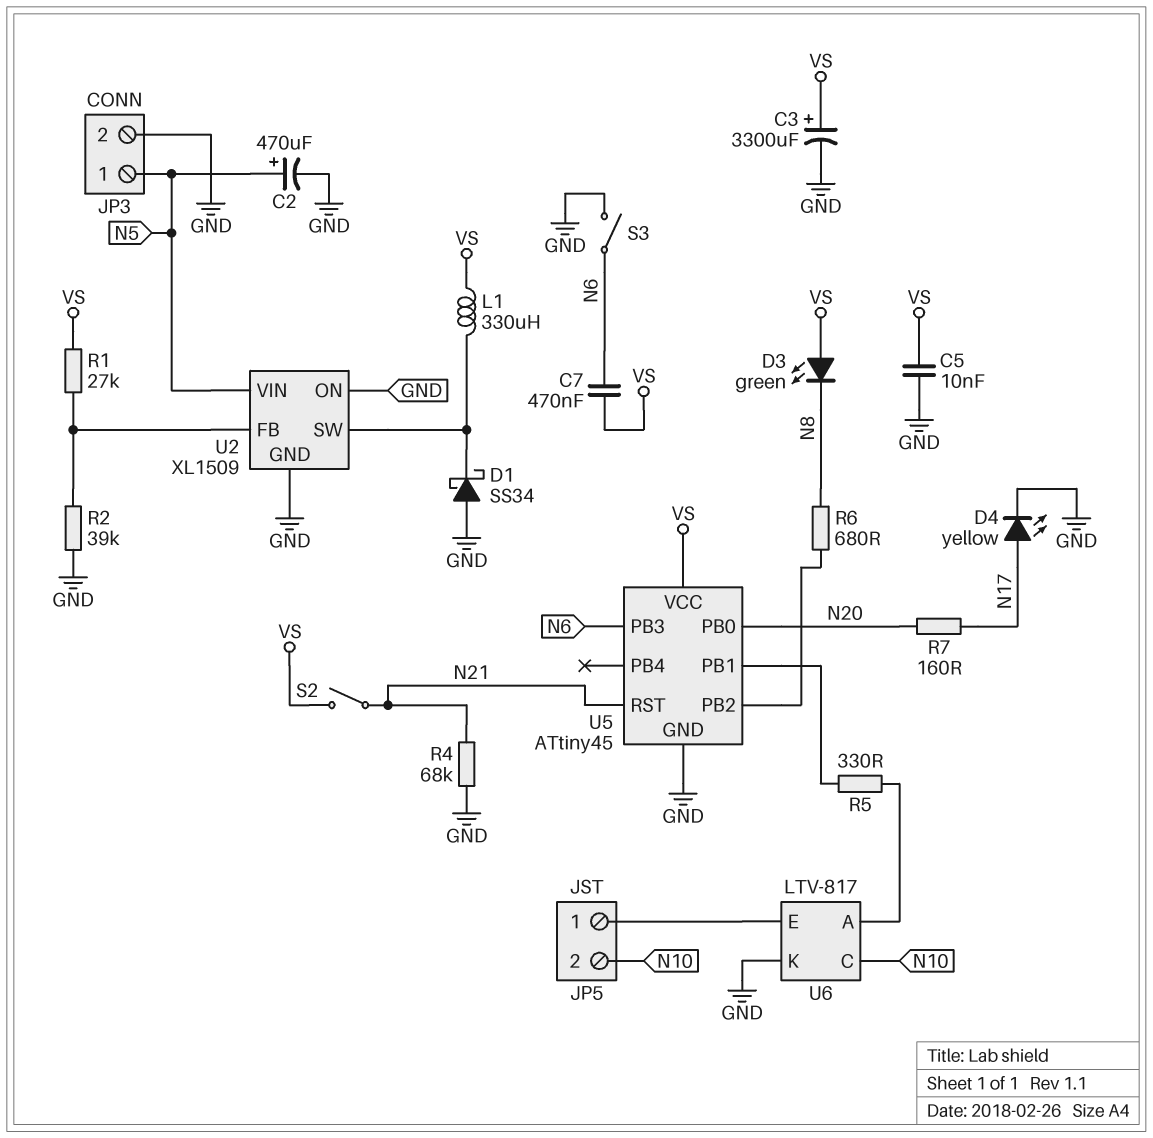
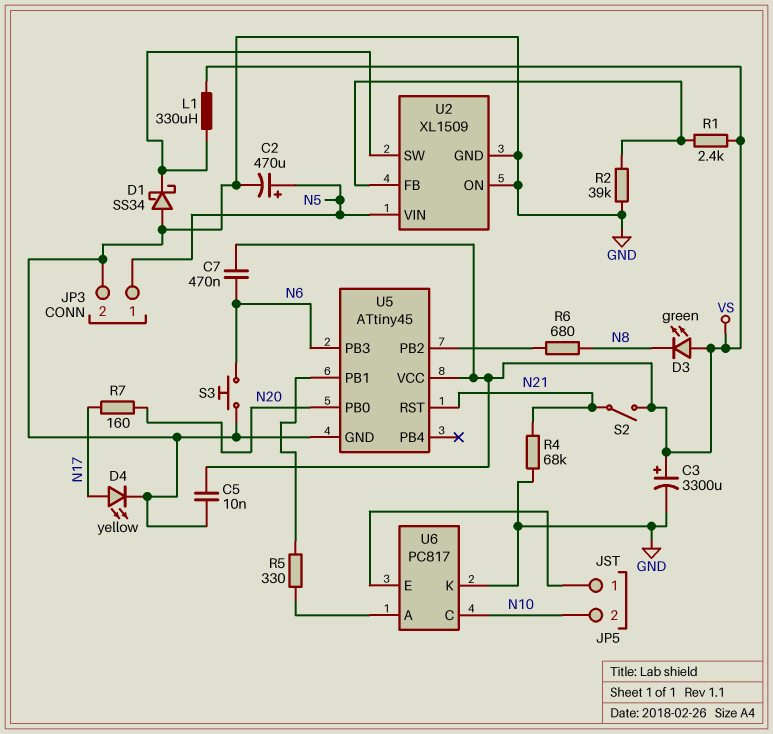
R1: 27k (U2/FB, VS) -> 2.4k (U2/FB, VS)
S3: switch (GND, N6) -> button (GND, N6)
U6: LTV-817 -> PC817

